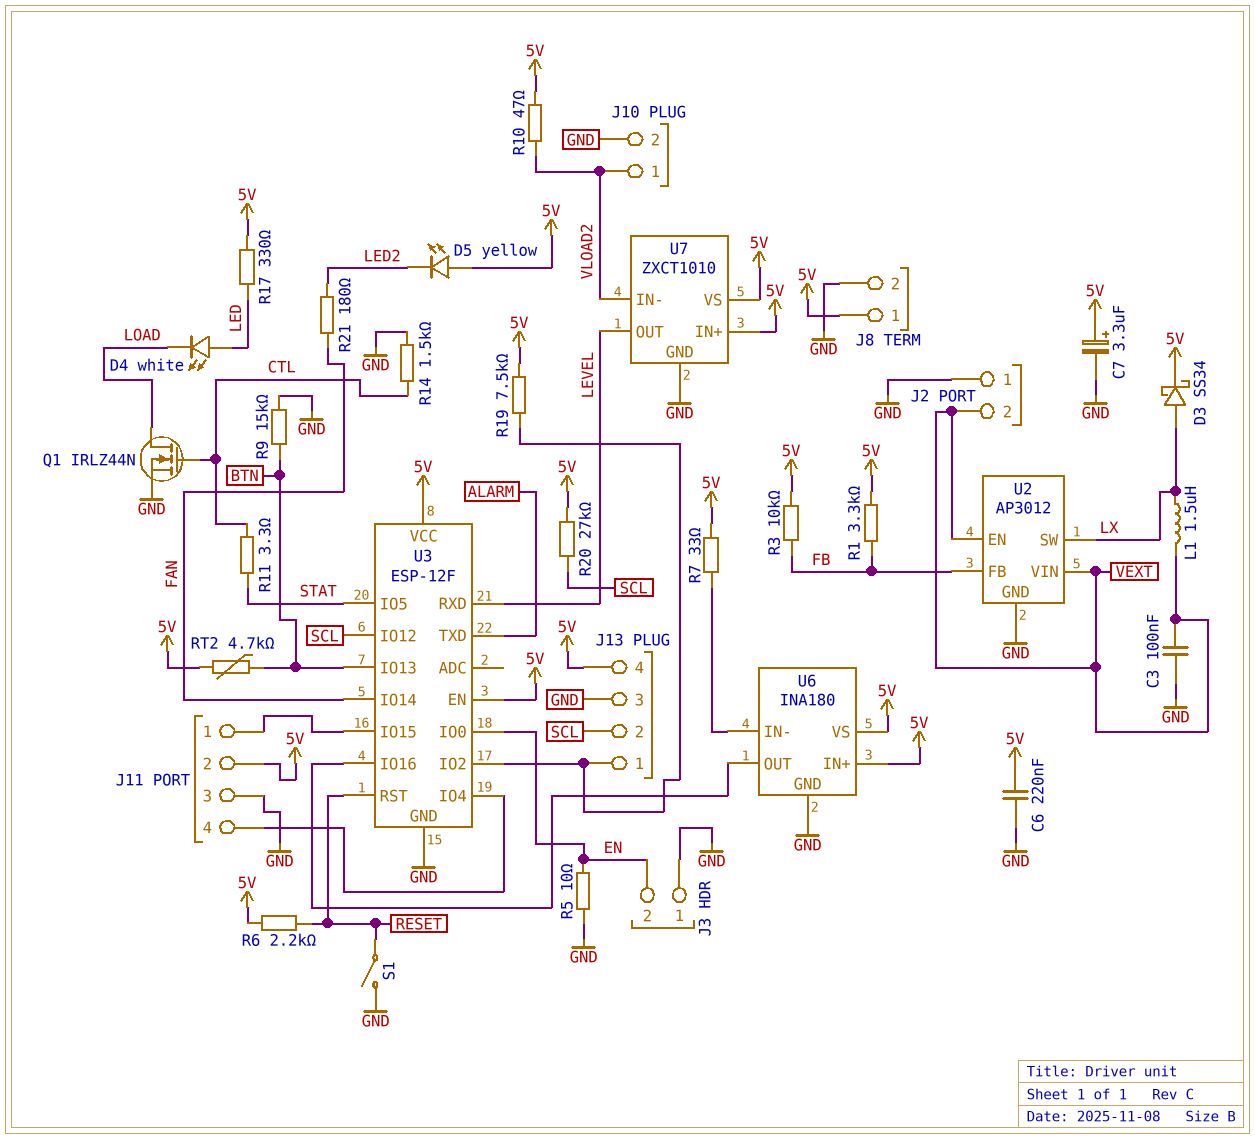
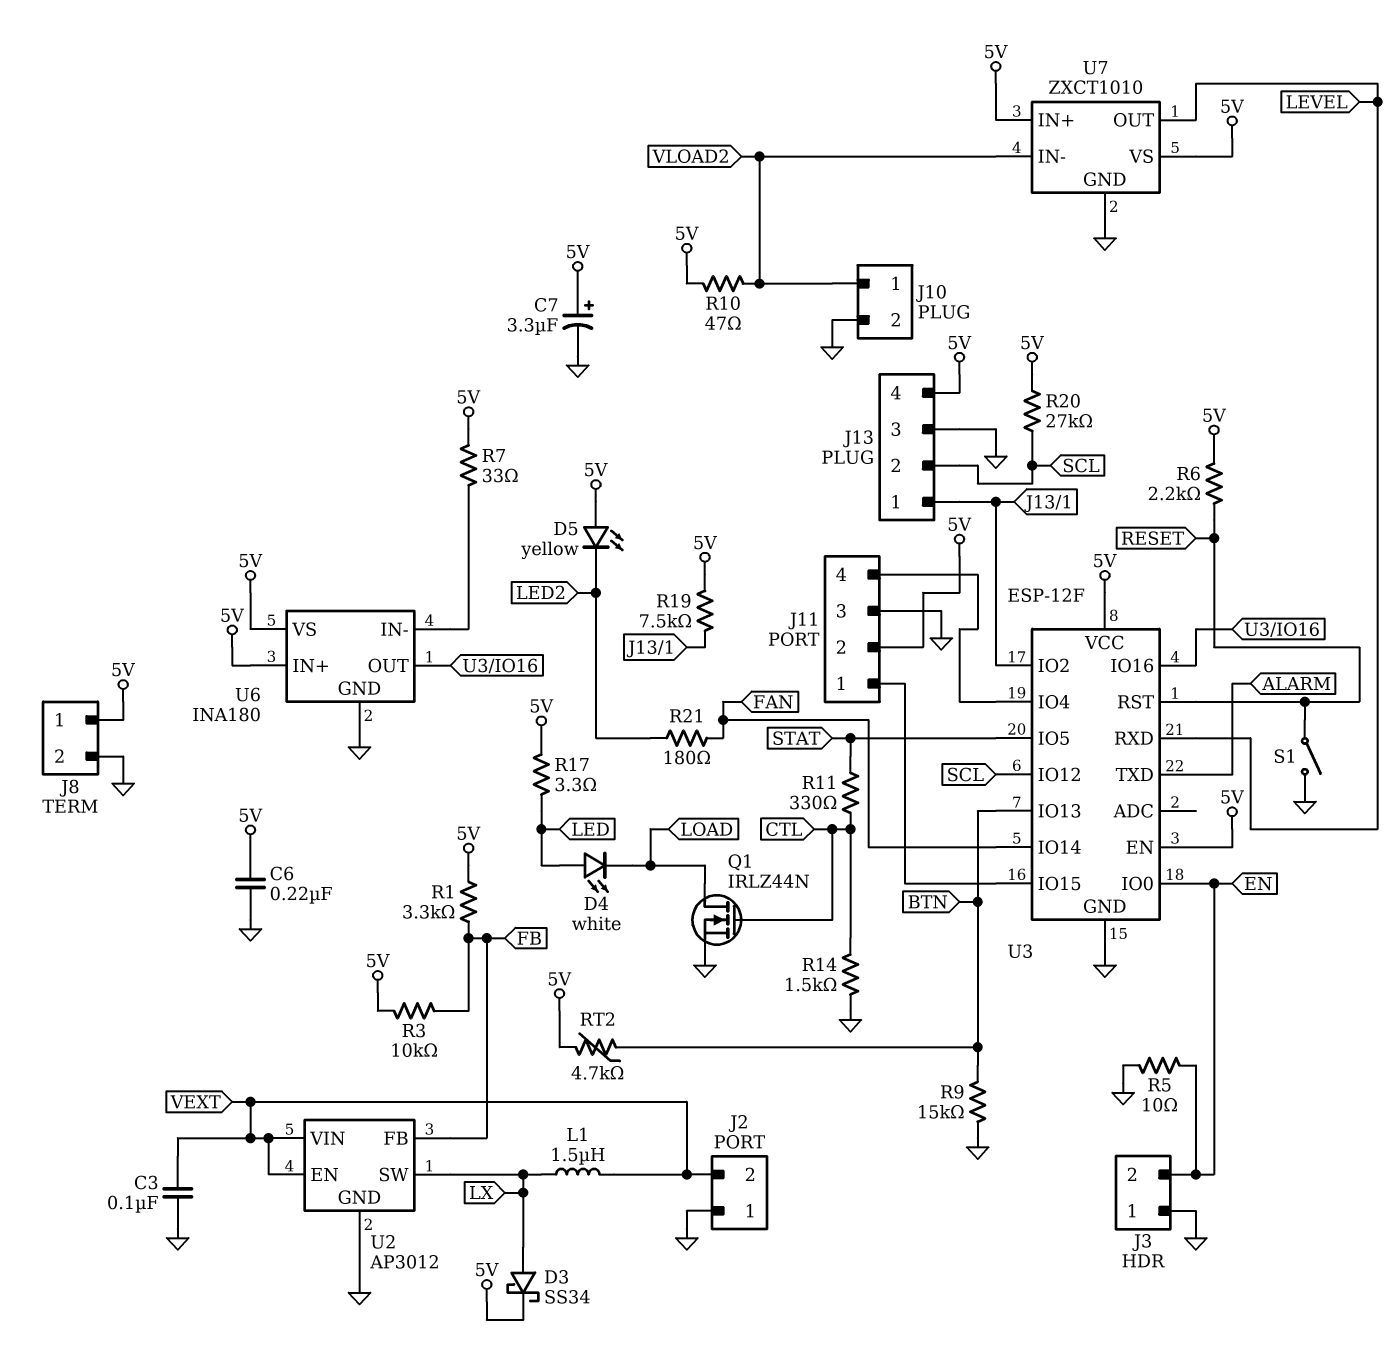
R11: 3.3 (CTL, STAT) -> 330 (CTL, STAT)
R17: 330 (5V, LED) -> 3.3 (5V, LED)

